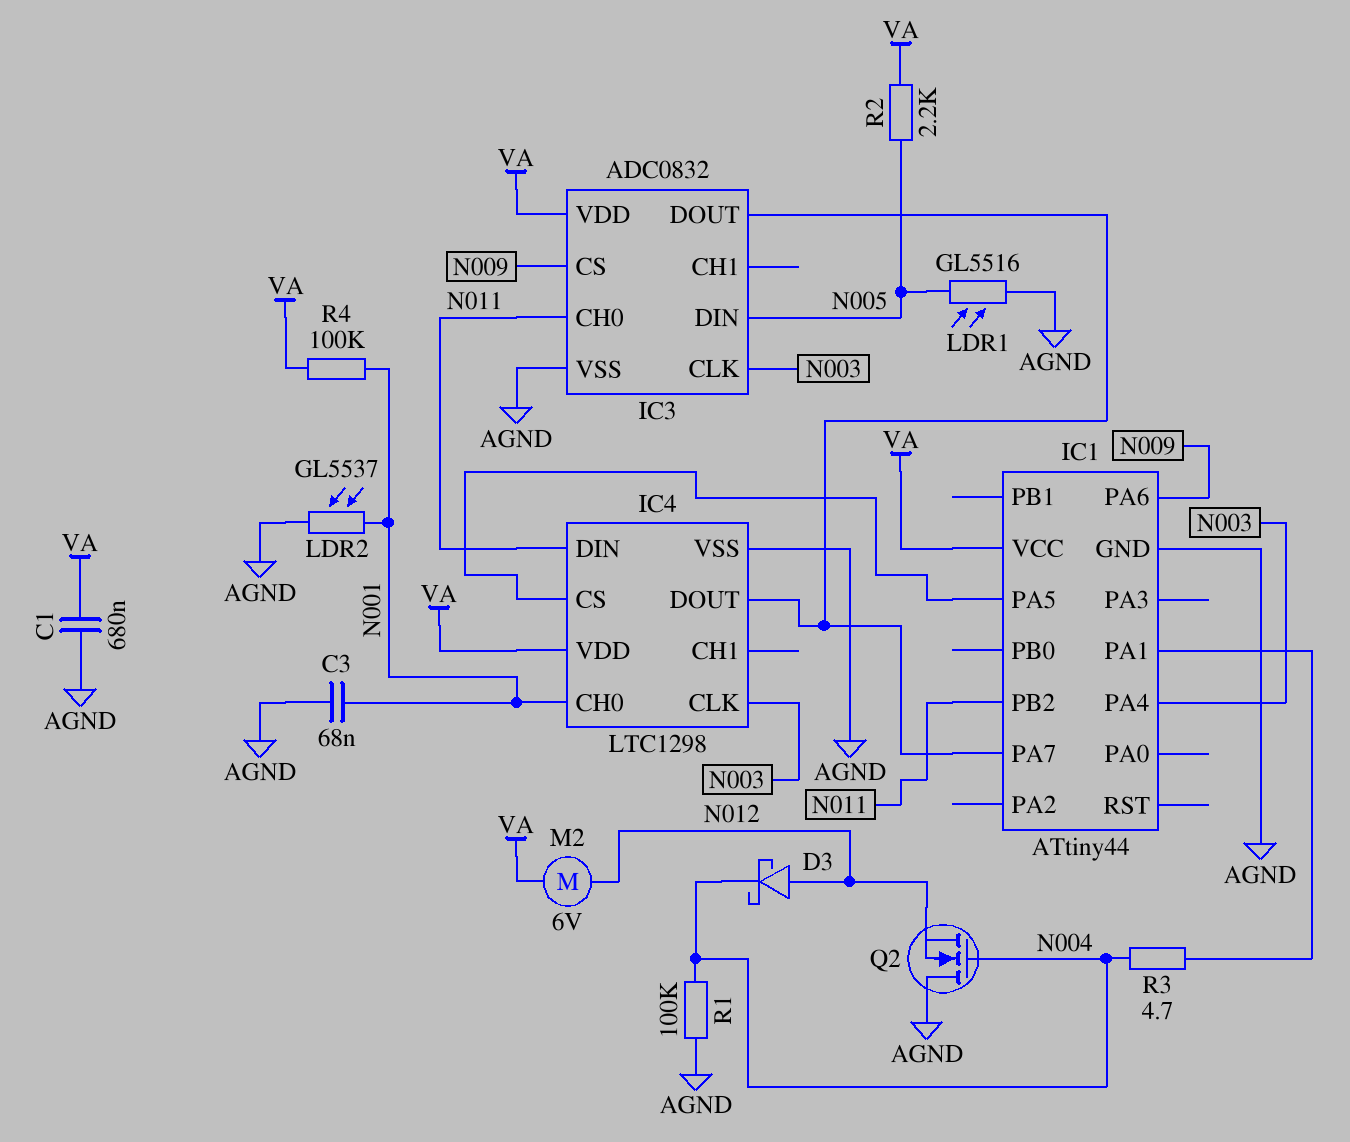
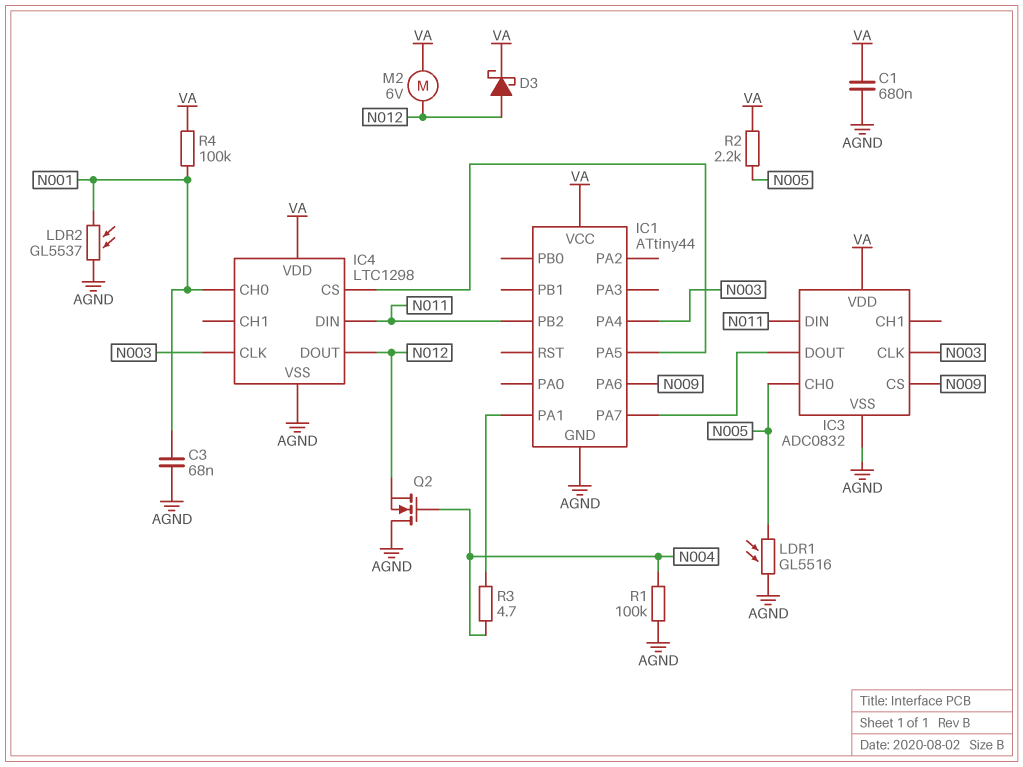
D3: schottky (A N012, K N004) -> schottky (A N012, K VA)
IC3 pin CH0: N011 -> N005
IC3 pin DIN: N005 -> N011
IC4 pin DOUT: IC1/PA7 -> N012

